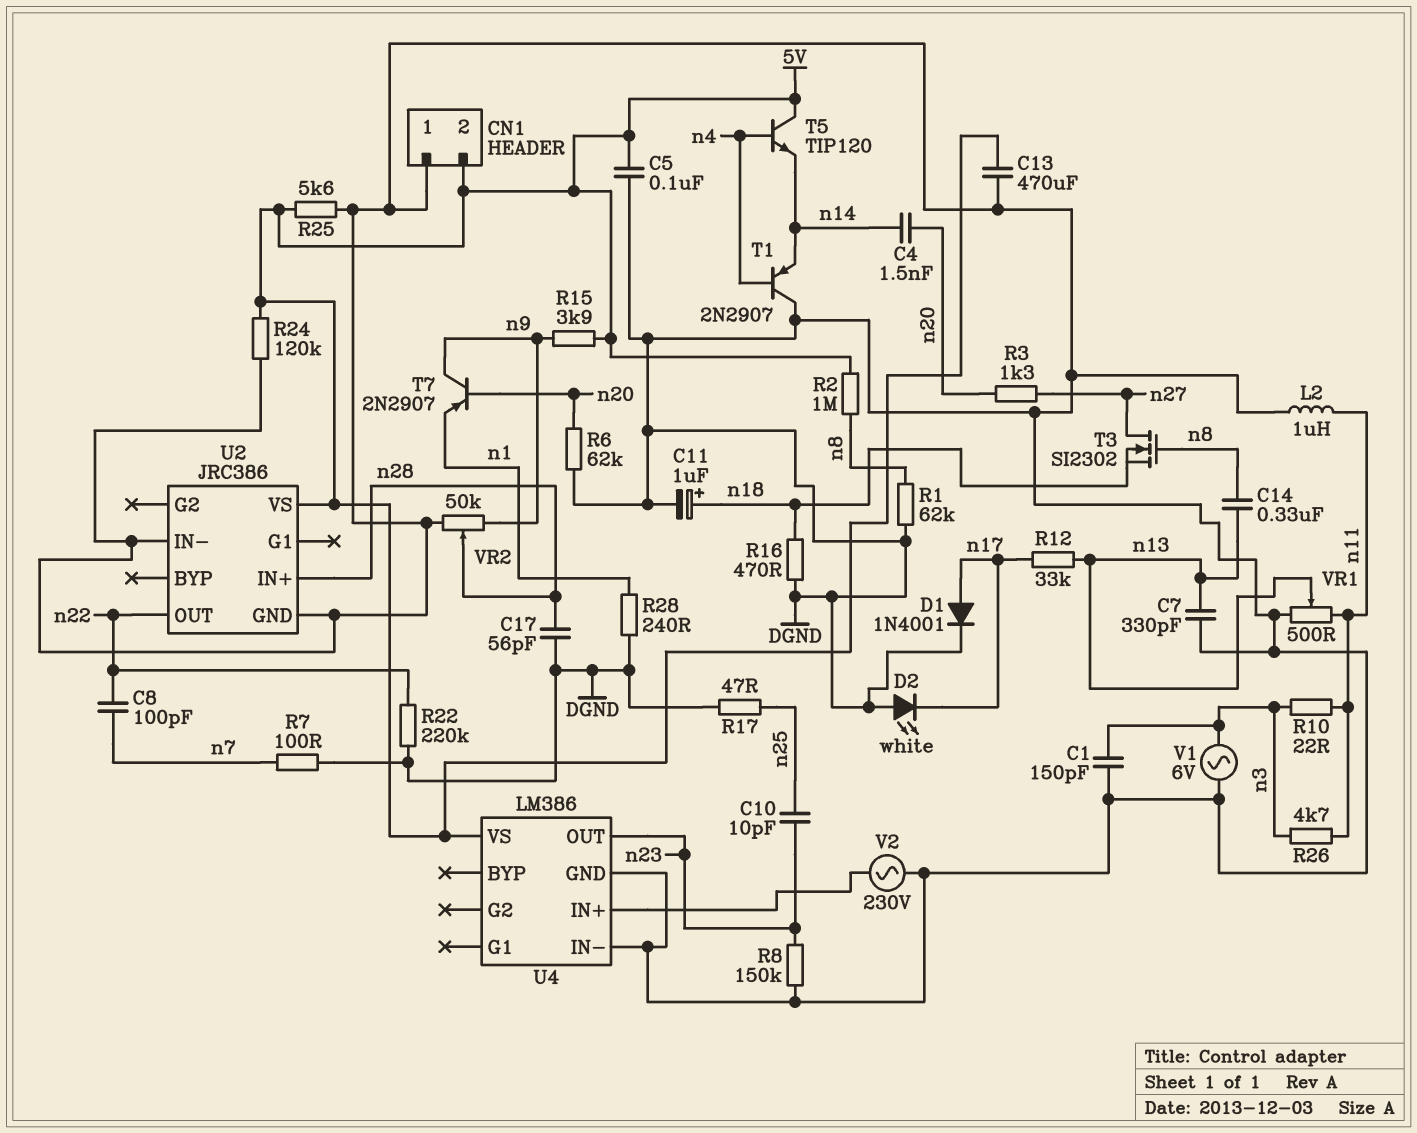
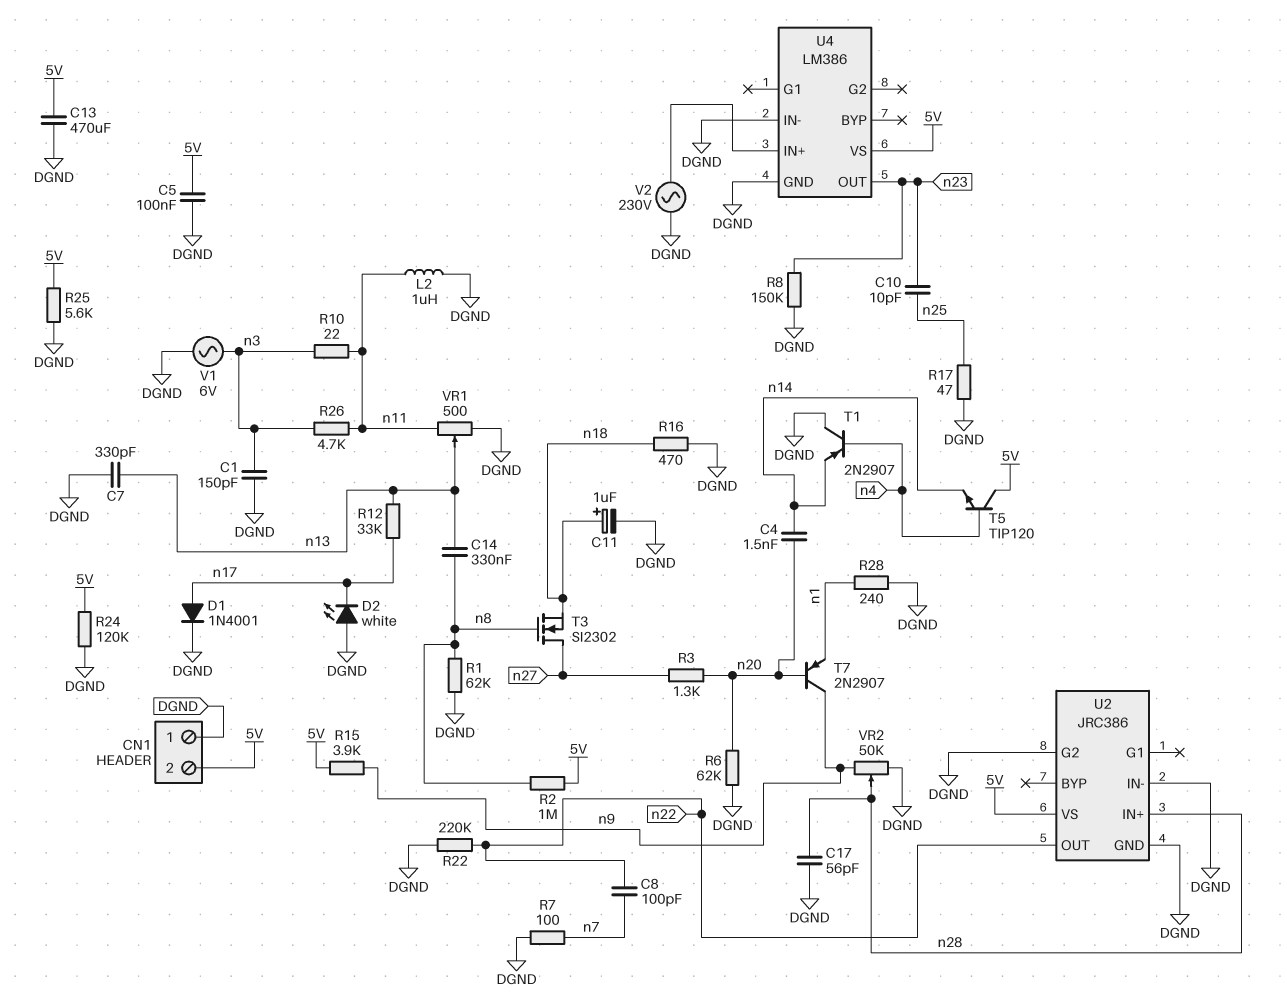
U2 pin G2: none -> DGND

